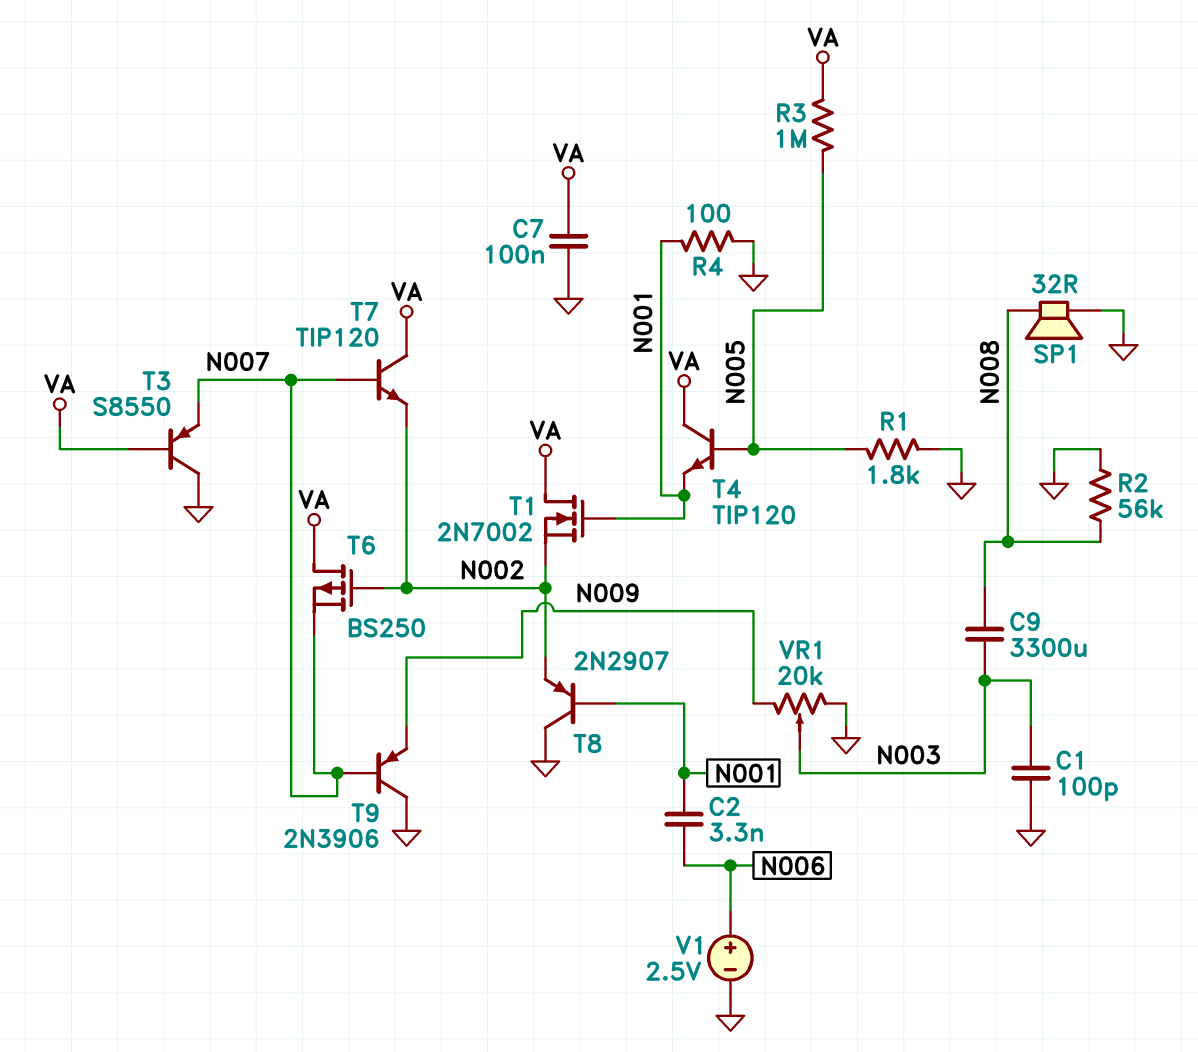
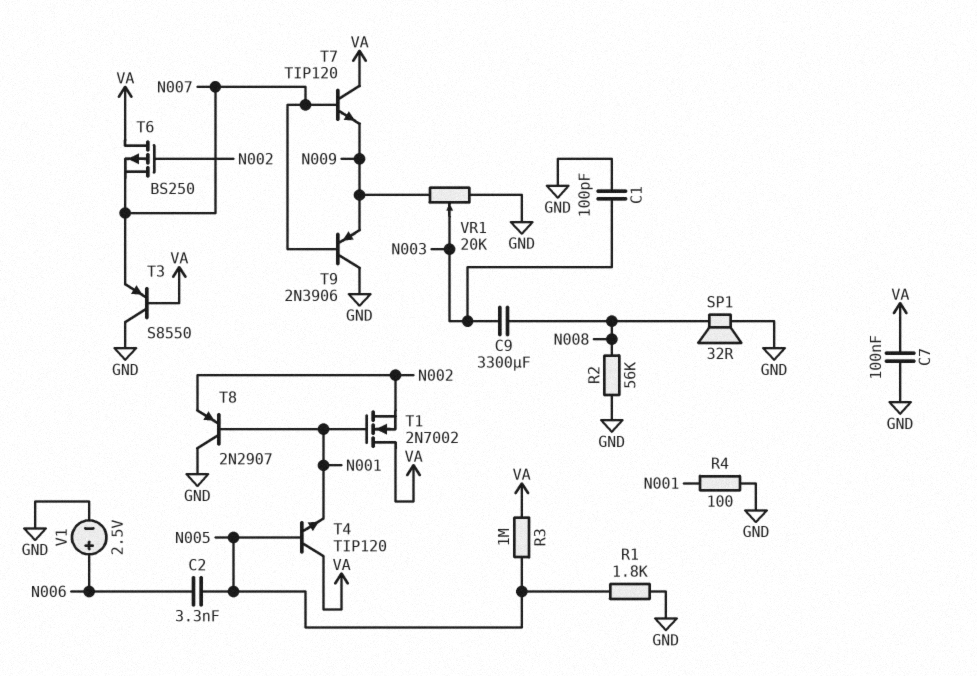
C2: 3.3nF (N001, N006) -> 3.3nF (N005, N006)
T7: NPN TIP120 (B N007, C VA, E N002) -> NPN TIP120 (B N007, C VA, E N009)

